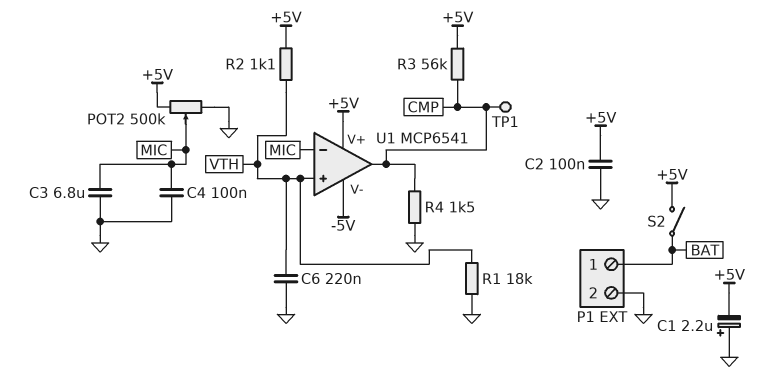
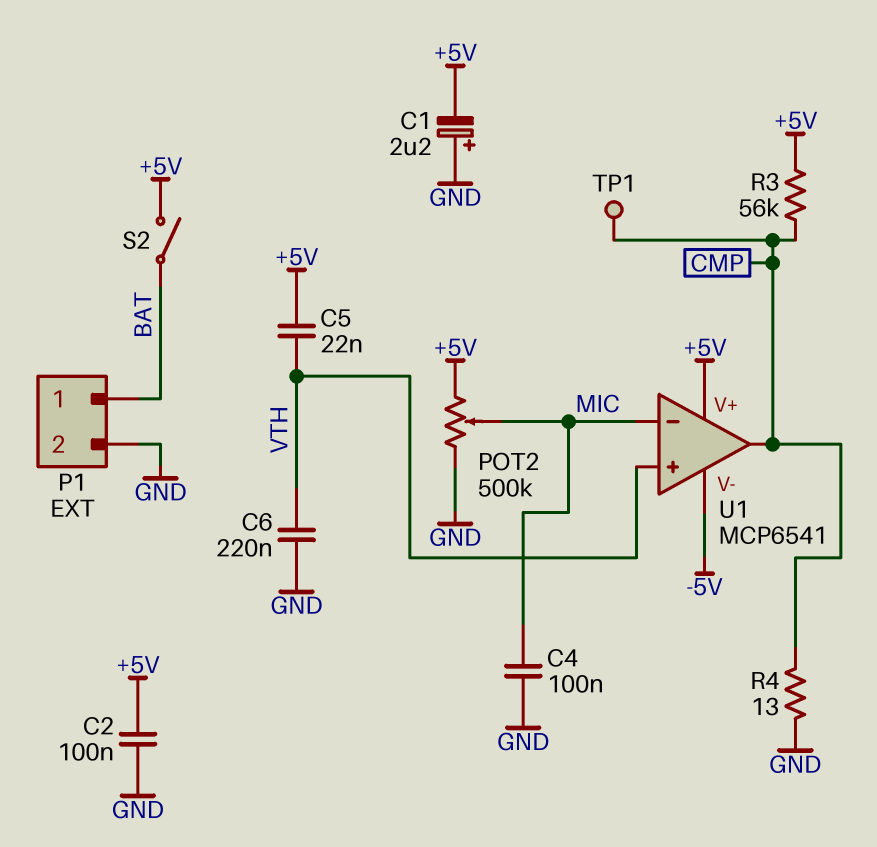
C3: 6.8uF (GND, MIC) -> none
C5: none -> 22nF (+5V, VTH)
R1: 18k (GND, VTH) -> none
R2: 1.1k (+5V, VTH) -> none
R4: 1.5k (CMP, GND) -> 13 (CMP, GND)

